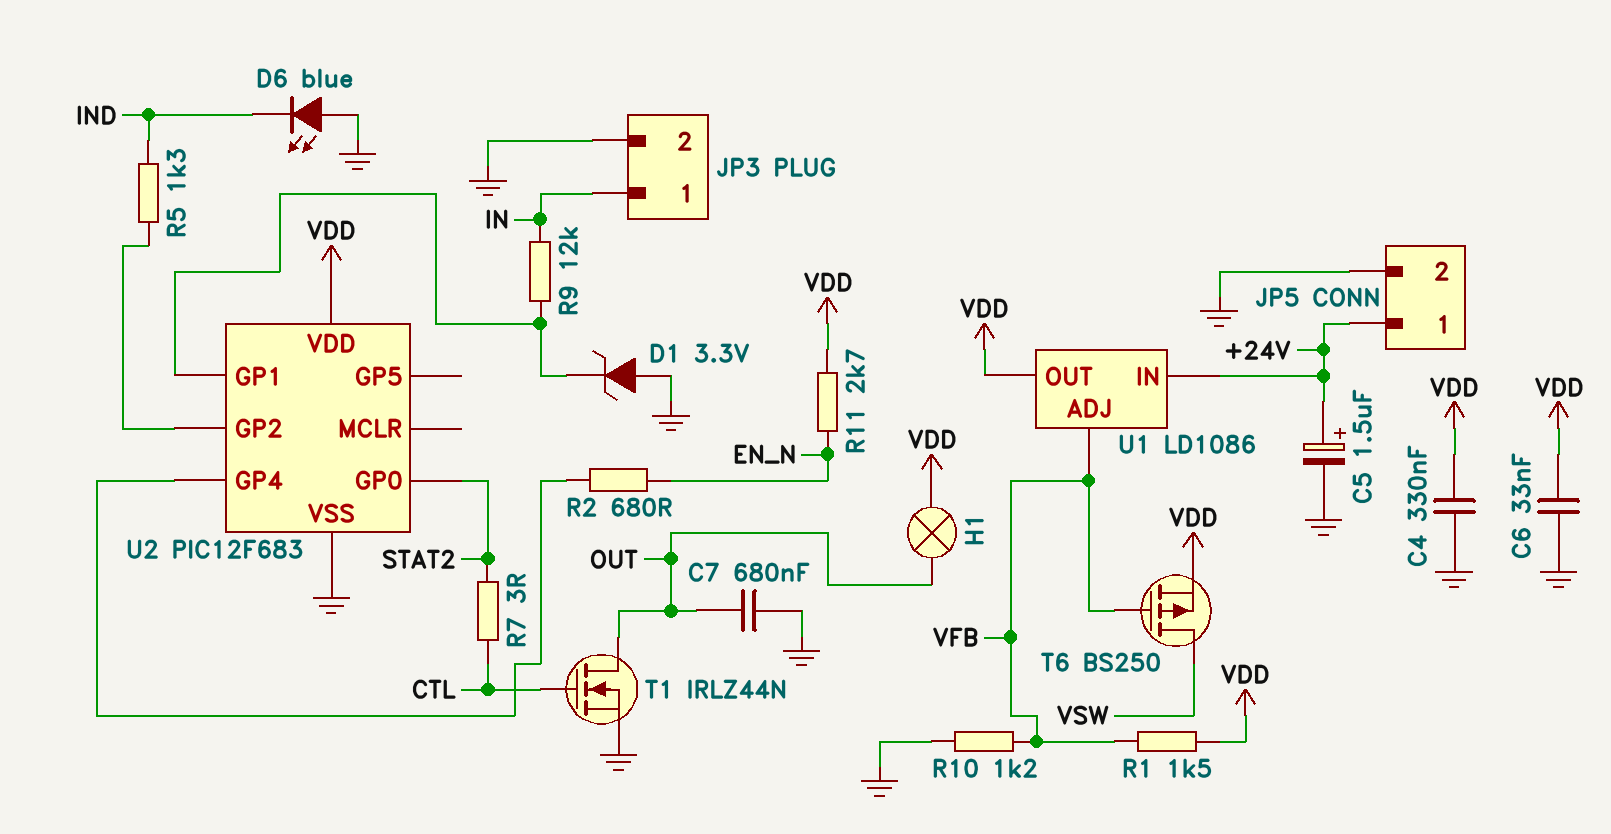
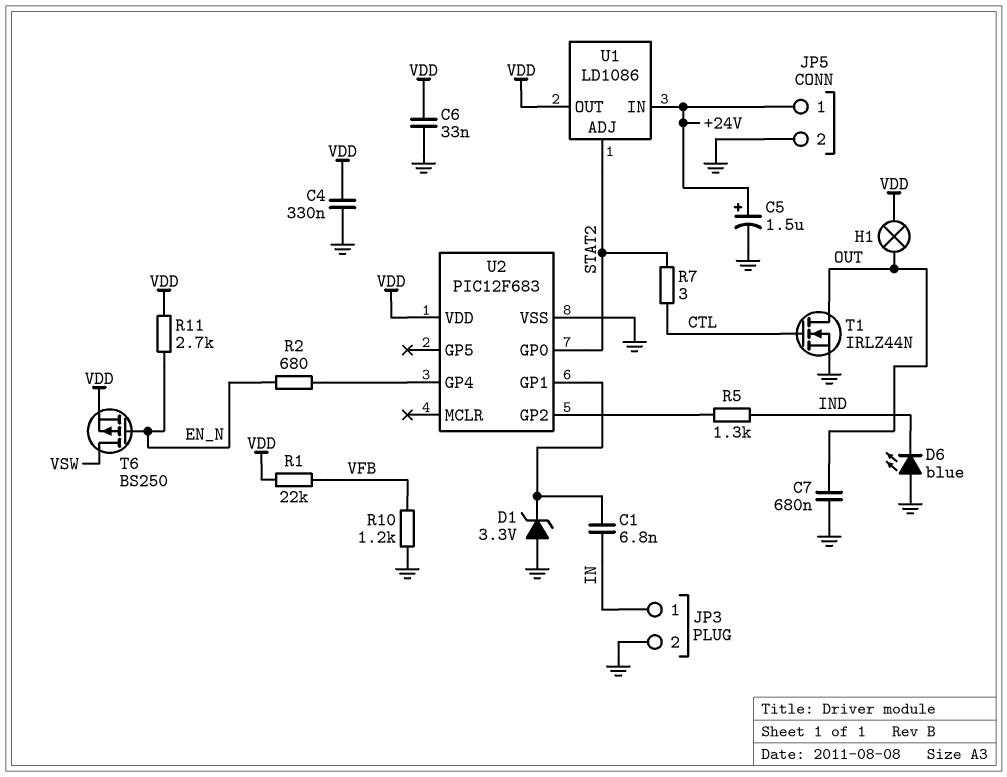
C1: none -> 6.8nF (IN, U2/GP1)
R1: 1.5k (VDD, VFB) -> 22k (VDD, VFB)
R9: 12k (IN, U2/GP1) -> none
T6: PMOS BS250 (G VFB, D VSW, S VDD) -> PMOS BS250 (G EN_N, D VSW, S VDD)
U1 pin ADJ: VFB -> STAT2

